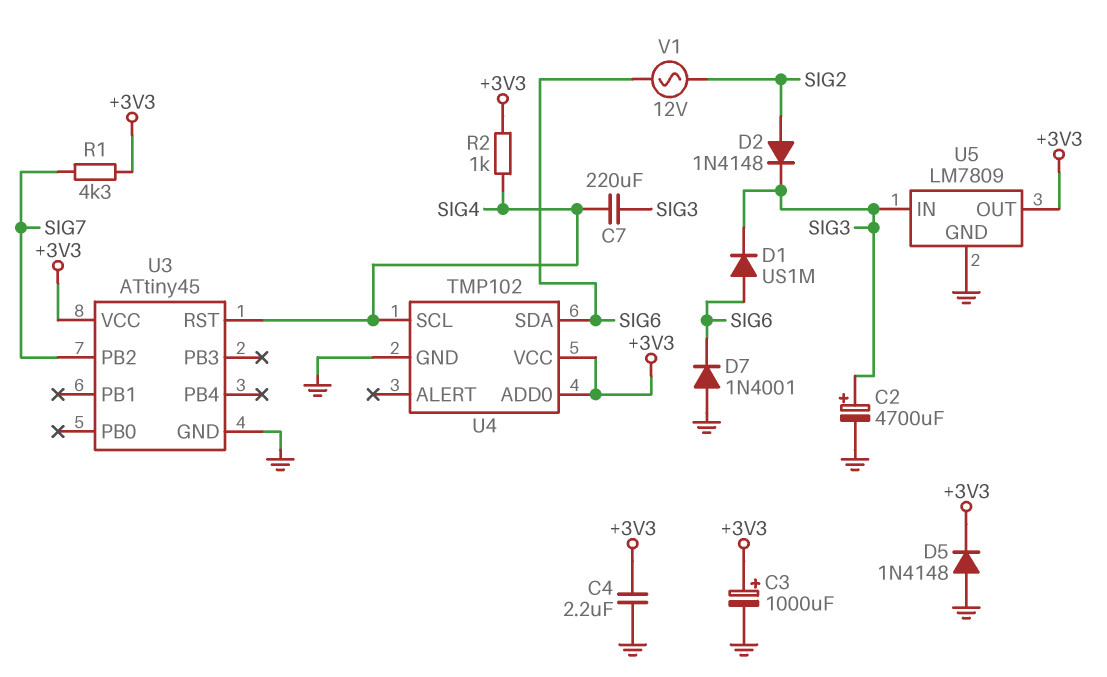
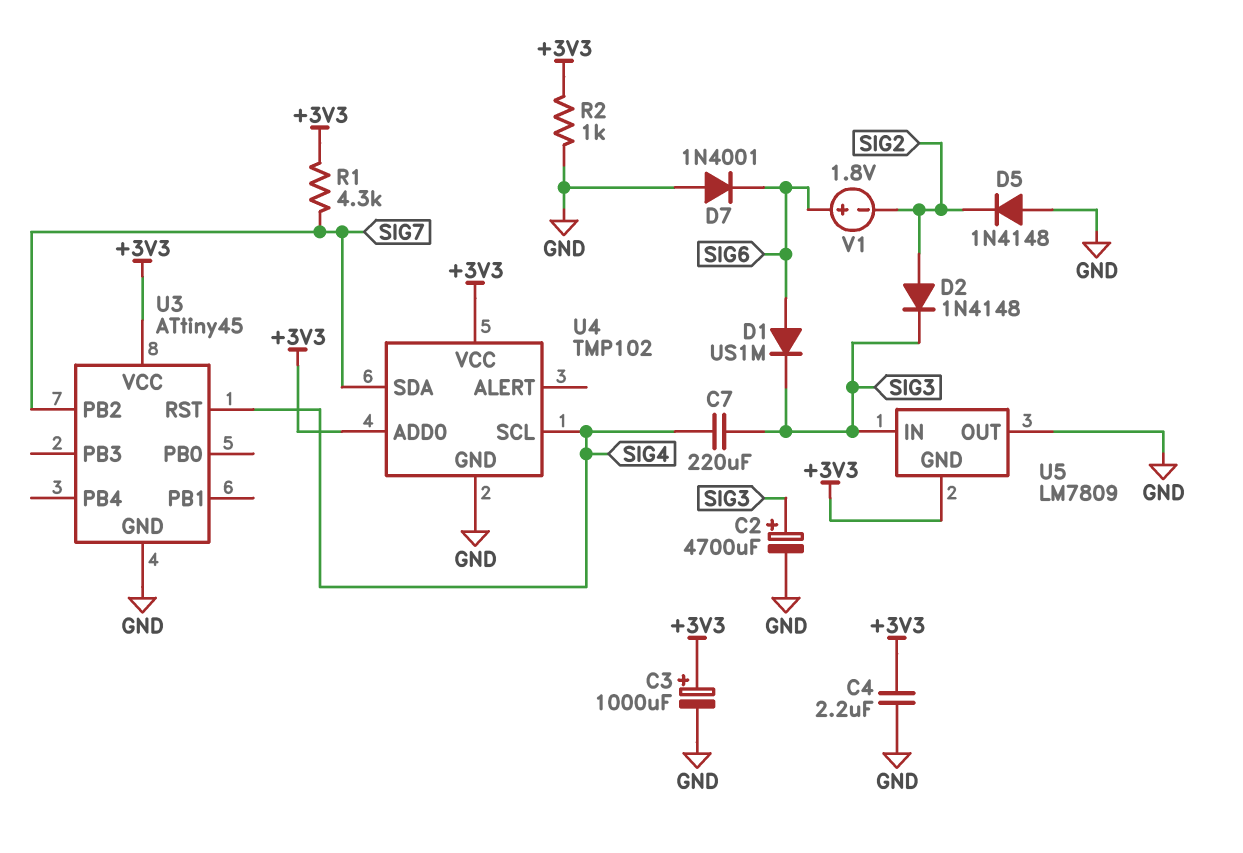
D5: diode 1N4148 (A GND, K +3V3) -> diode 1N4148 (A GND, K SIG2)
R2: 1k (+3V3, SIG4) -> 1k (+3V3, GND)
U4 pin SDA: SIG6 -> SIG7
U5 pin GND: GND -> +3V3
U5 pin OUT: +3V3 -> GND
V1: AC 12V (SIG2, SIG6) -> 1.8V (plus SIG6, minus SIG2)

